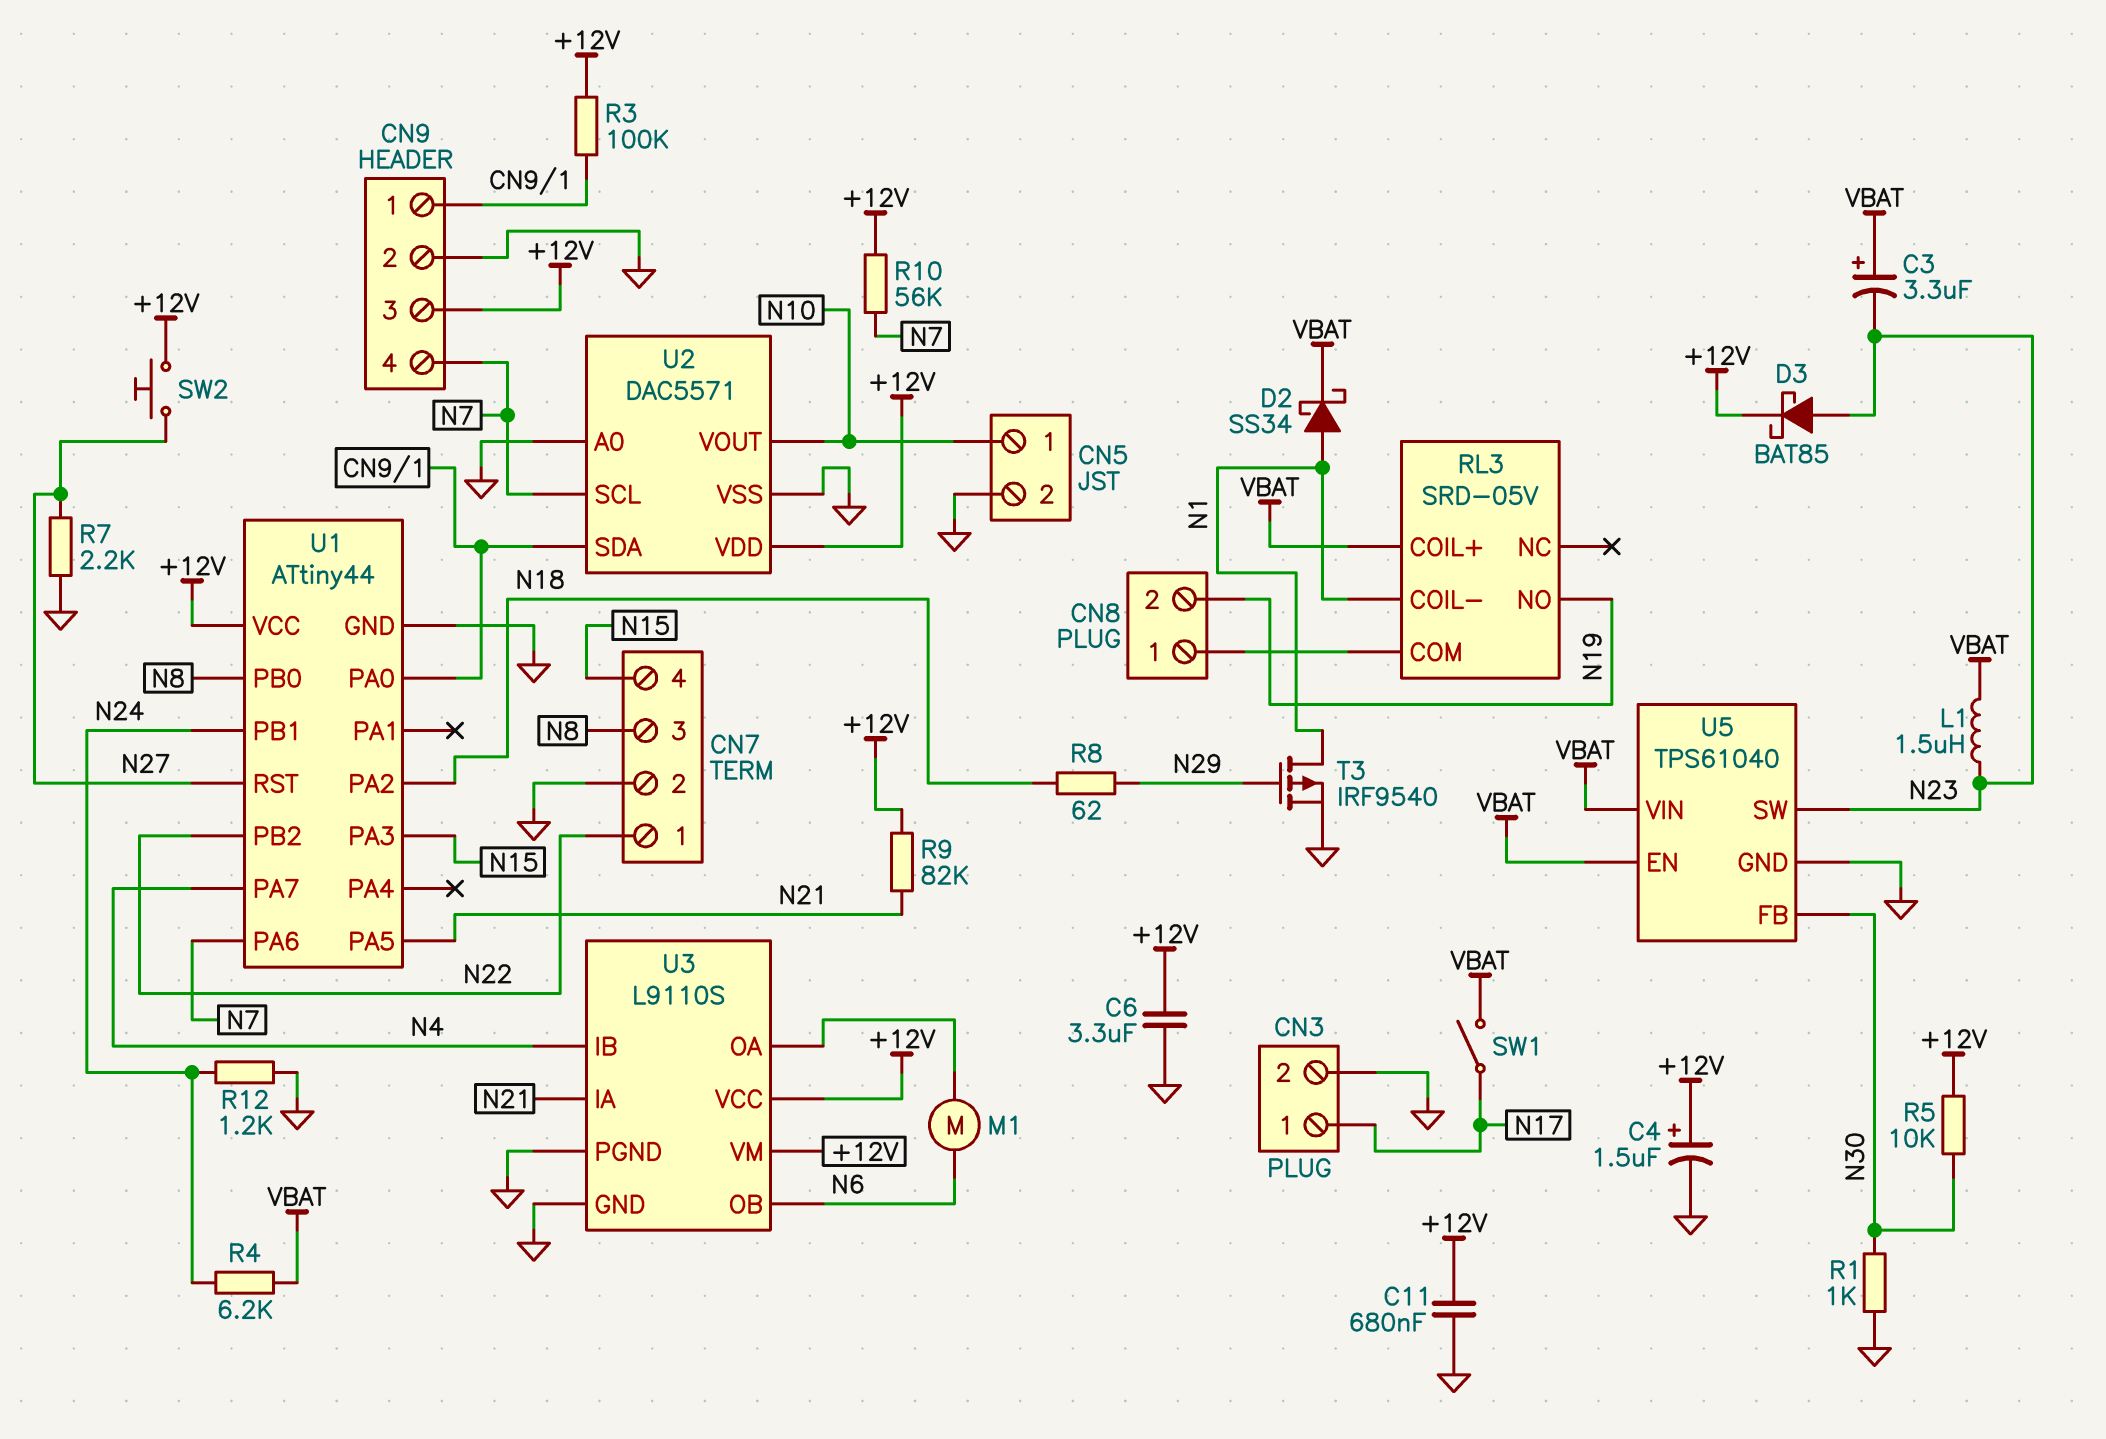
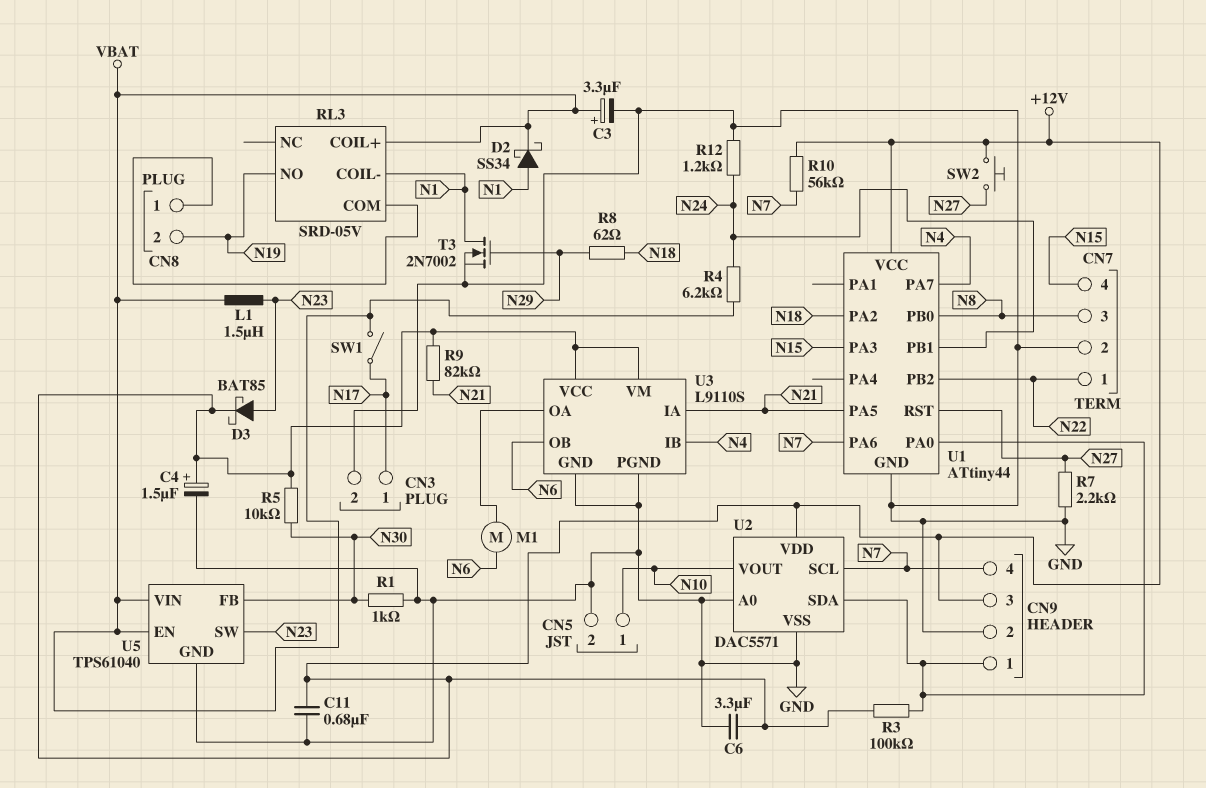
C3: 3.3uF (plus VBAT, minus N23) -> 3.3uF (plus VBAT, minus GND)
T3: PMOS IRF9540 (G N29, D N1, S GND) -> NMOS 2N7002 (G N29, D N1, S GND)

